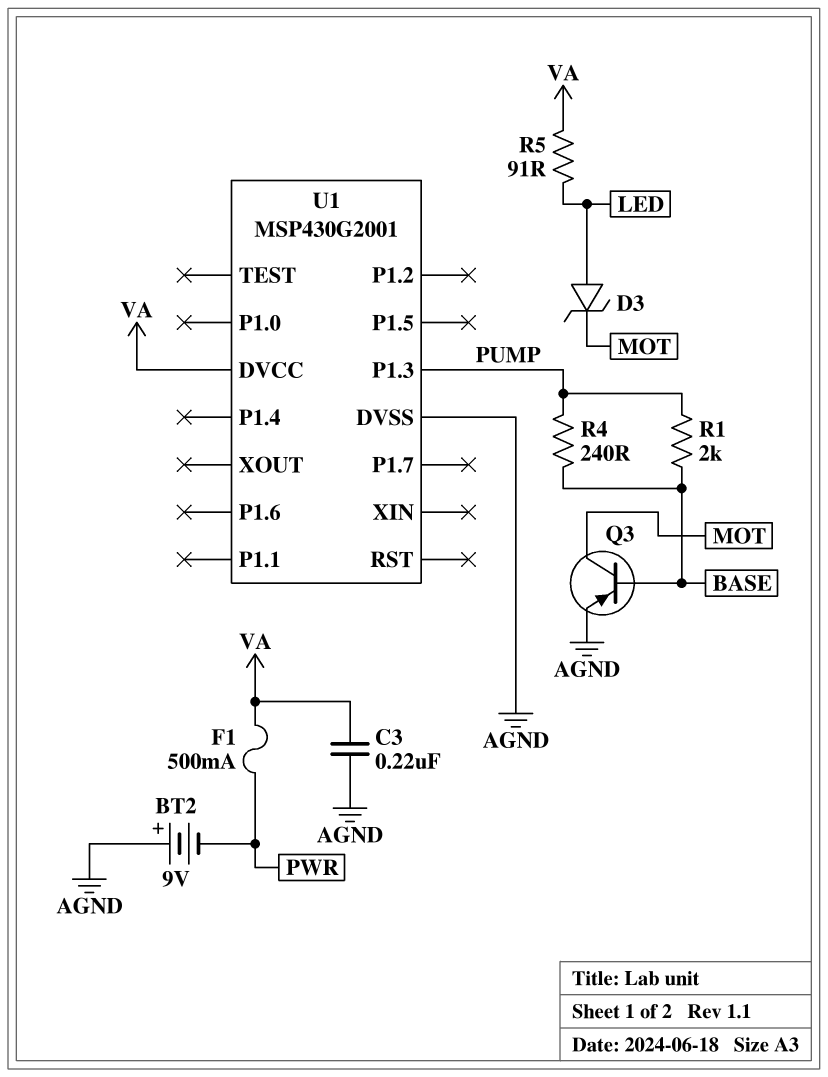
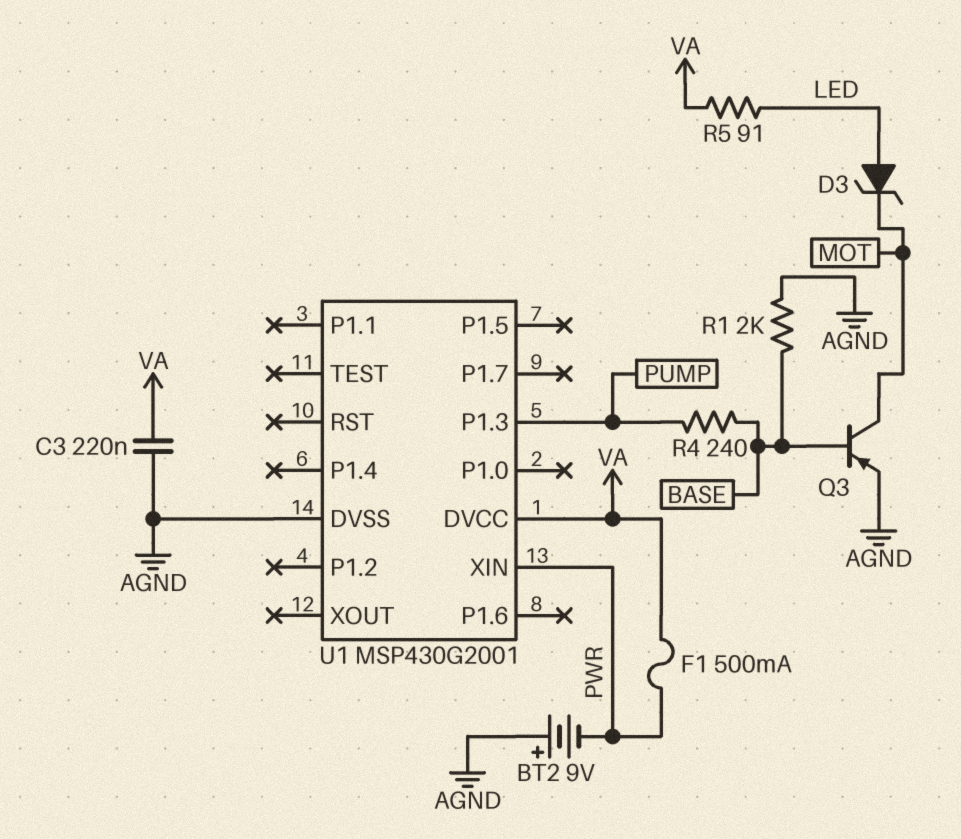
R1: 2k (BASE, PUMP) -> 2k (AGND, BASE)
U1 pin XIN: none -> PWR

